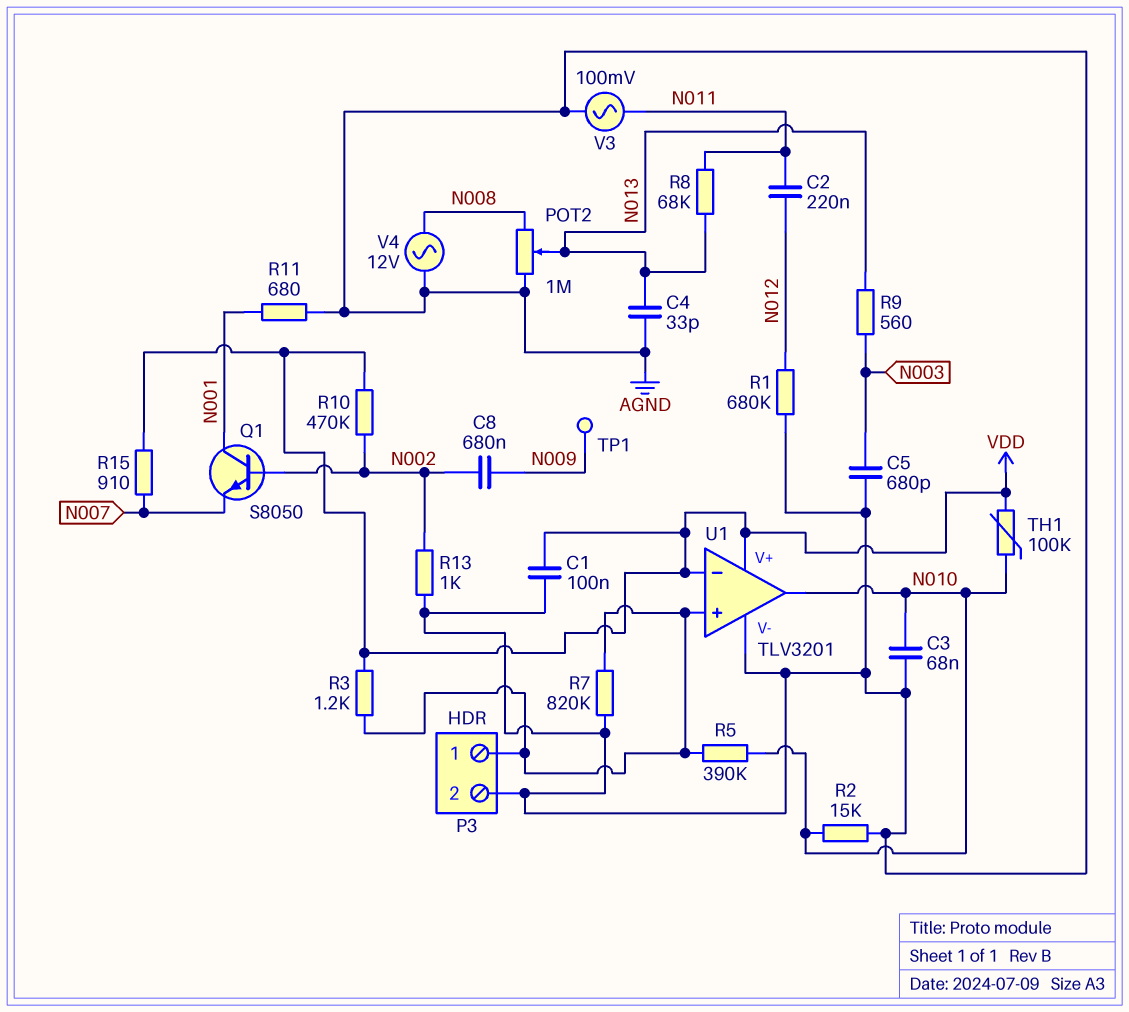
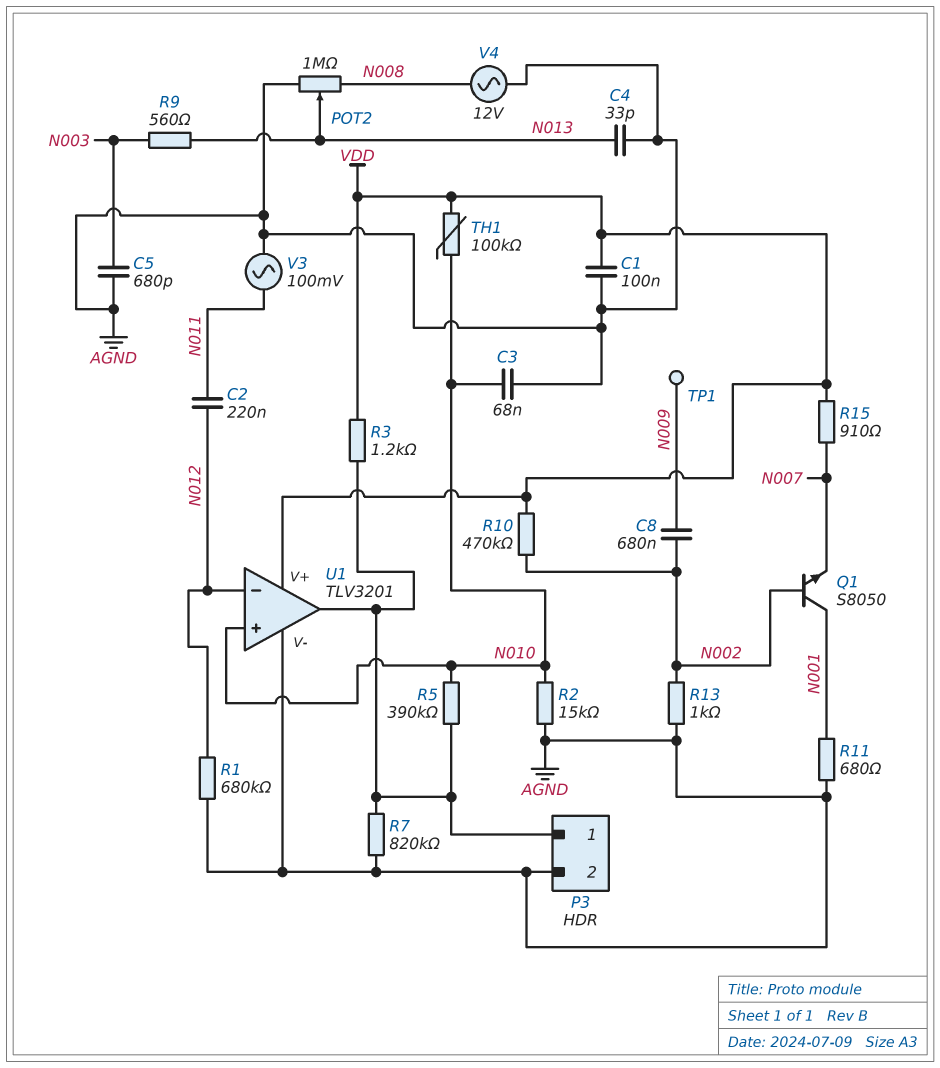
R8: 68k (N011, N013) -> none
U1 pin in+: P3/1 -> N010
U1 pin in-: VDD -> N012
U1 pin out: N010 -> P3/1

